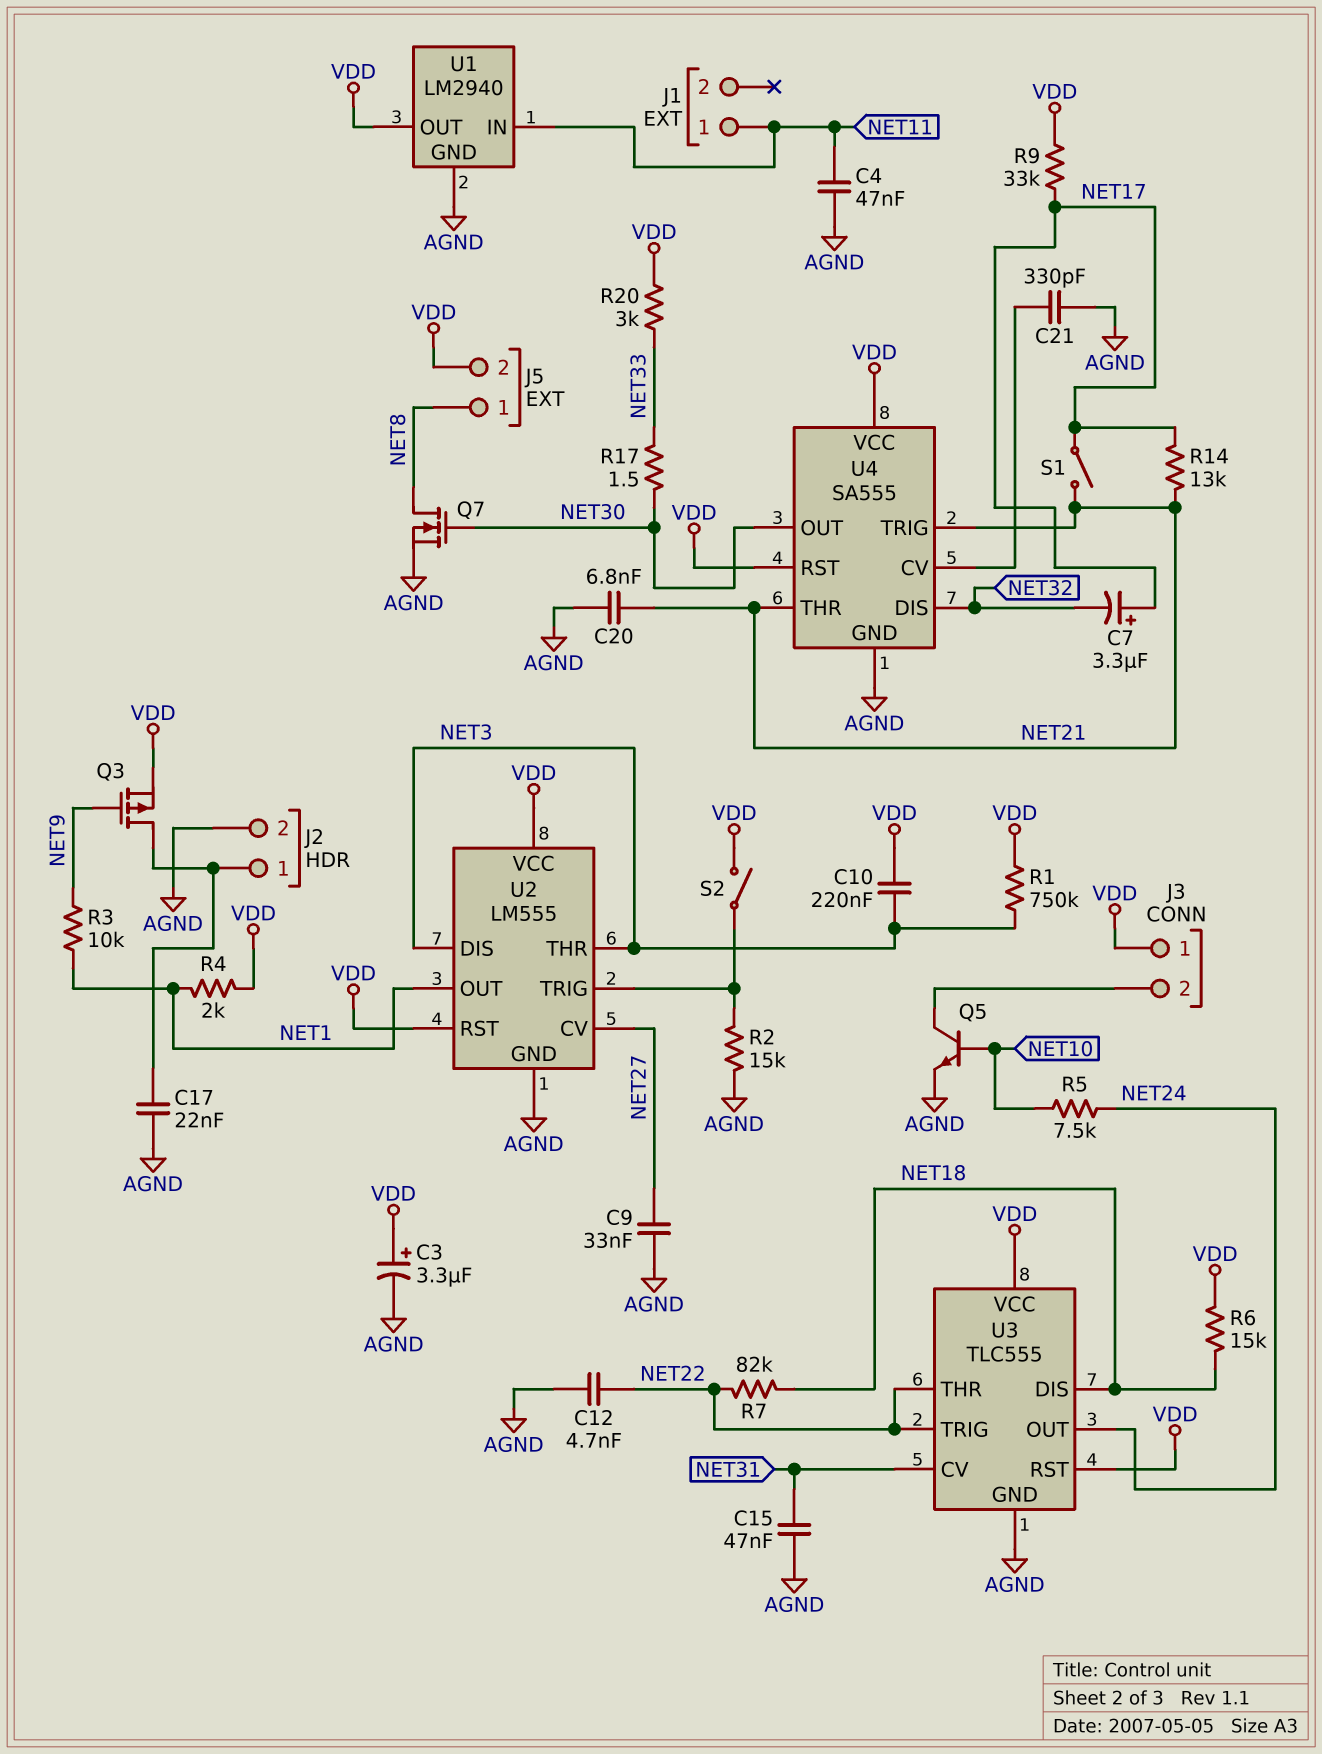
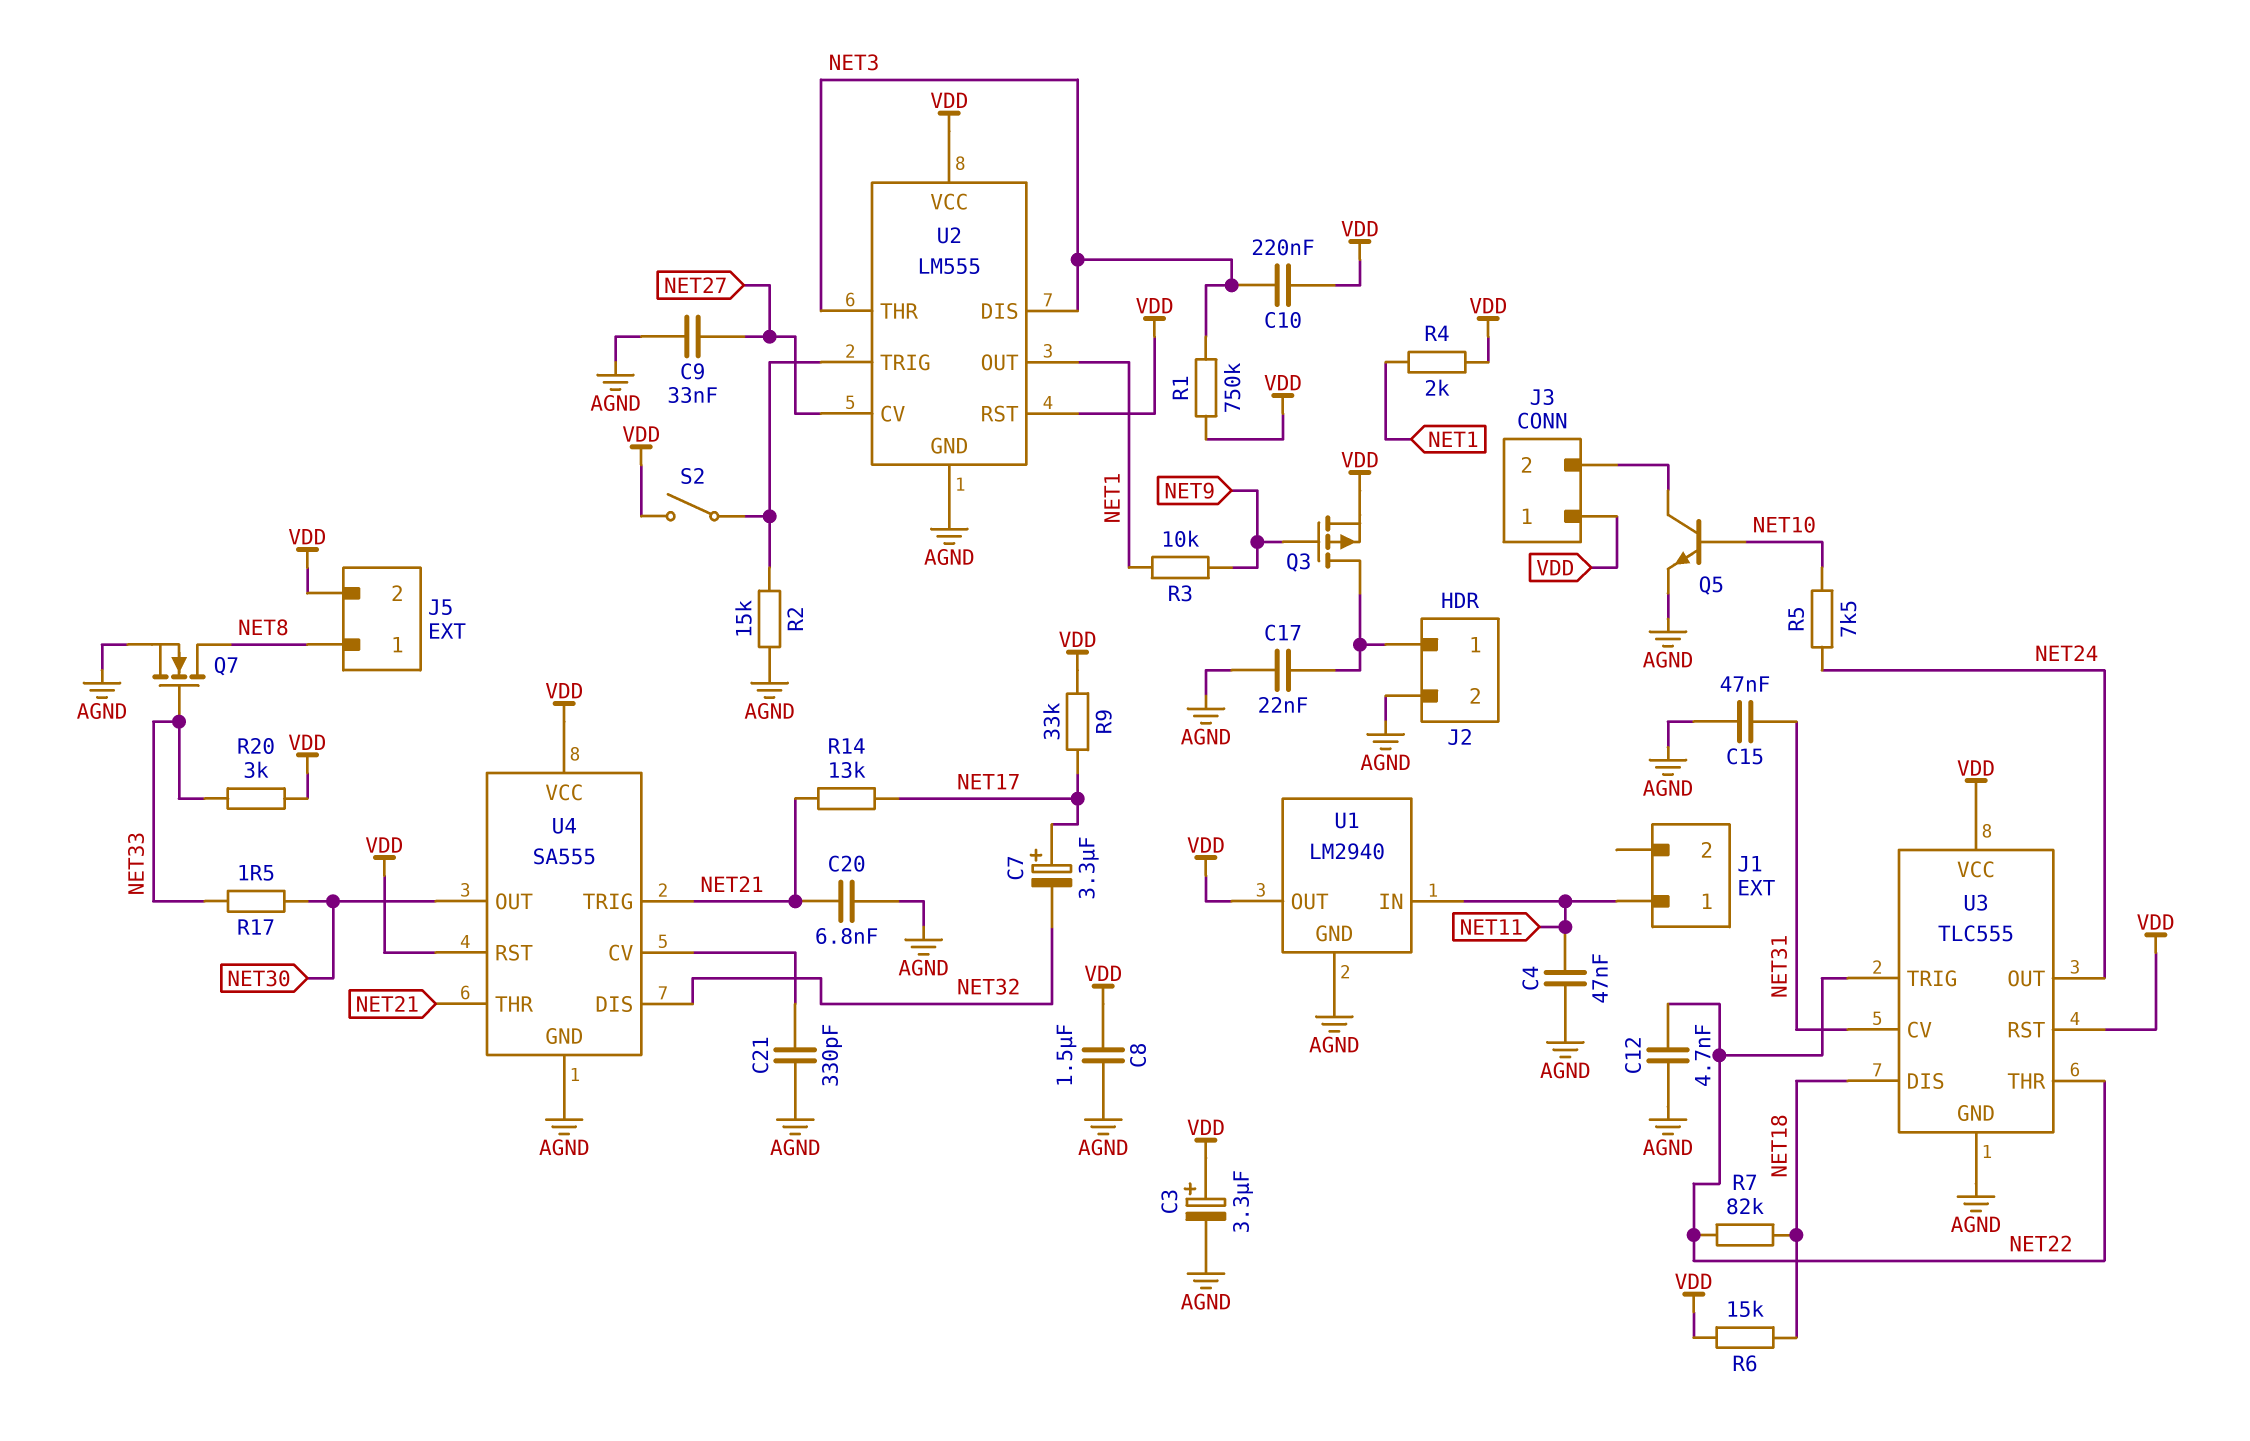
C8: none -> 1.5uF (AGND, VDD)
Q7: NMOS (G NET30, D NET8, S AGND) -> NMOS (G NET33, D NET8, S AGND)
S1: switch (NET17, NET21) -> none

